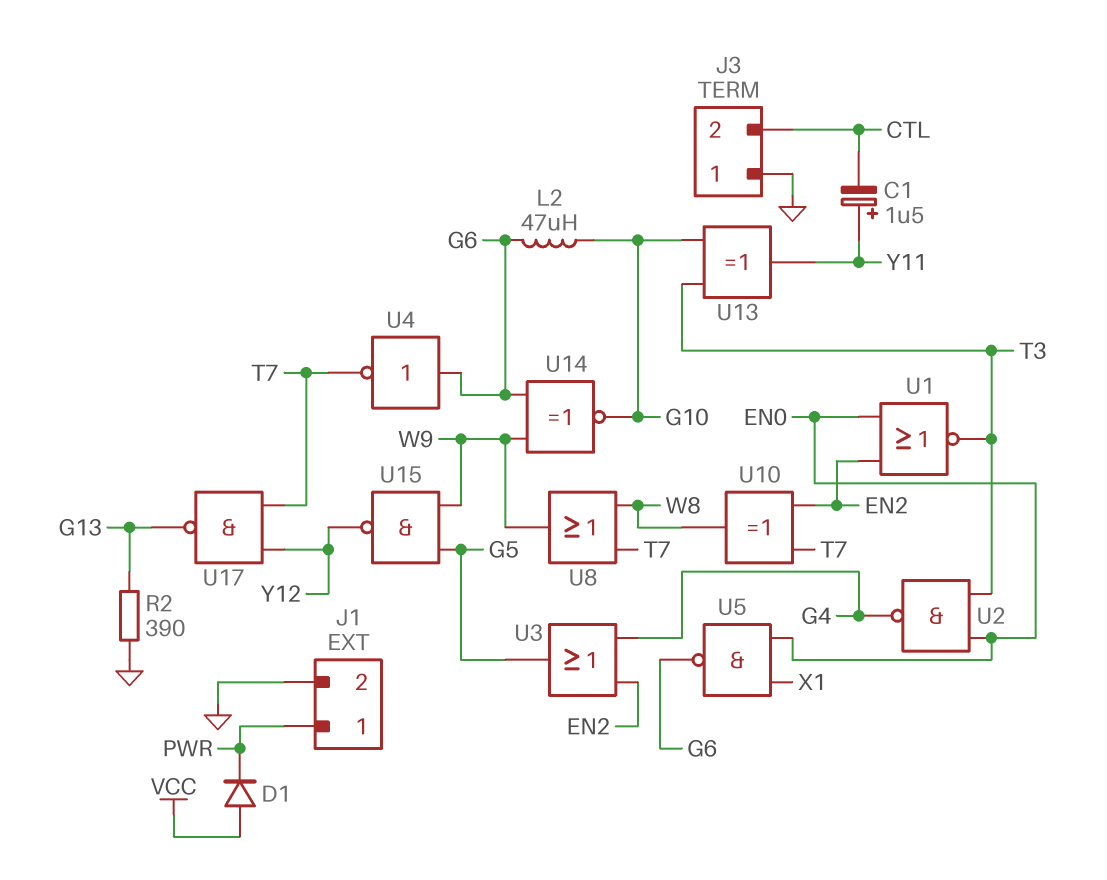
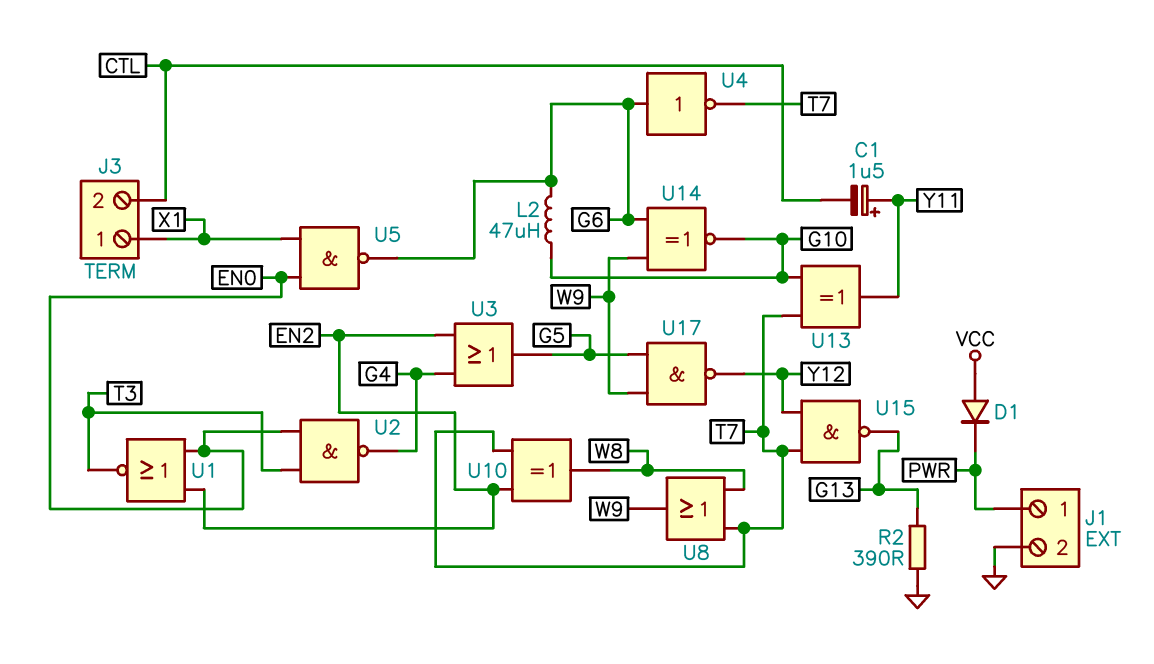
J3 pin 1: GND -> X1
U13: XOR (in G10, in T3, out Y11) -> XOR (in G10, in T7, out Y11)
U15: NAND (in G5, in W9, out Y12) -> NAND (in T7, in Y12, out G13)
U17: NAND (in T7, in Y12, out G13) -> NAND (in G5, in W9, out Y12)

